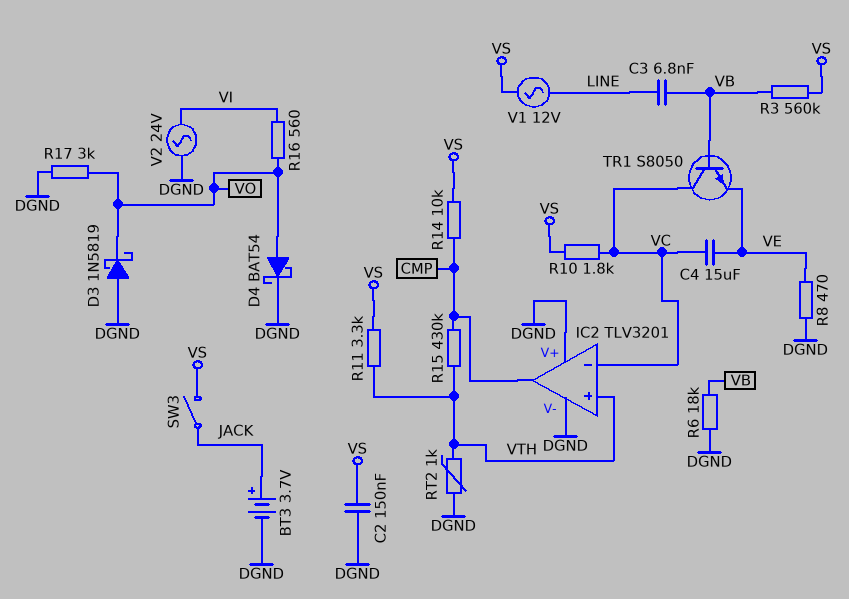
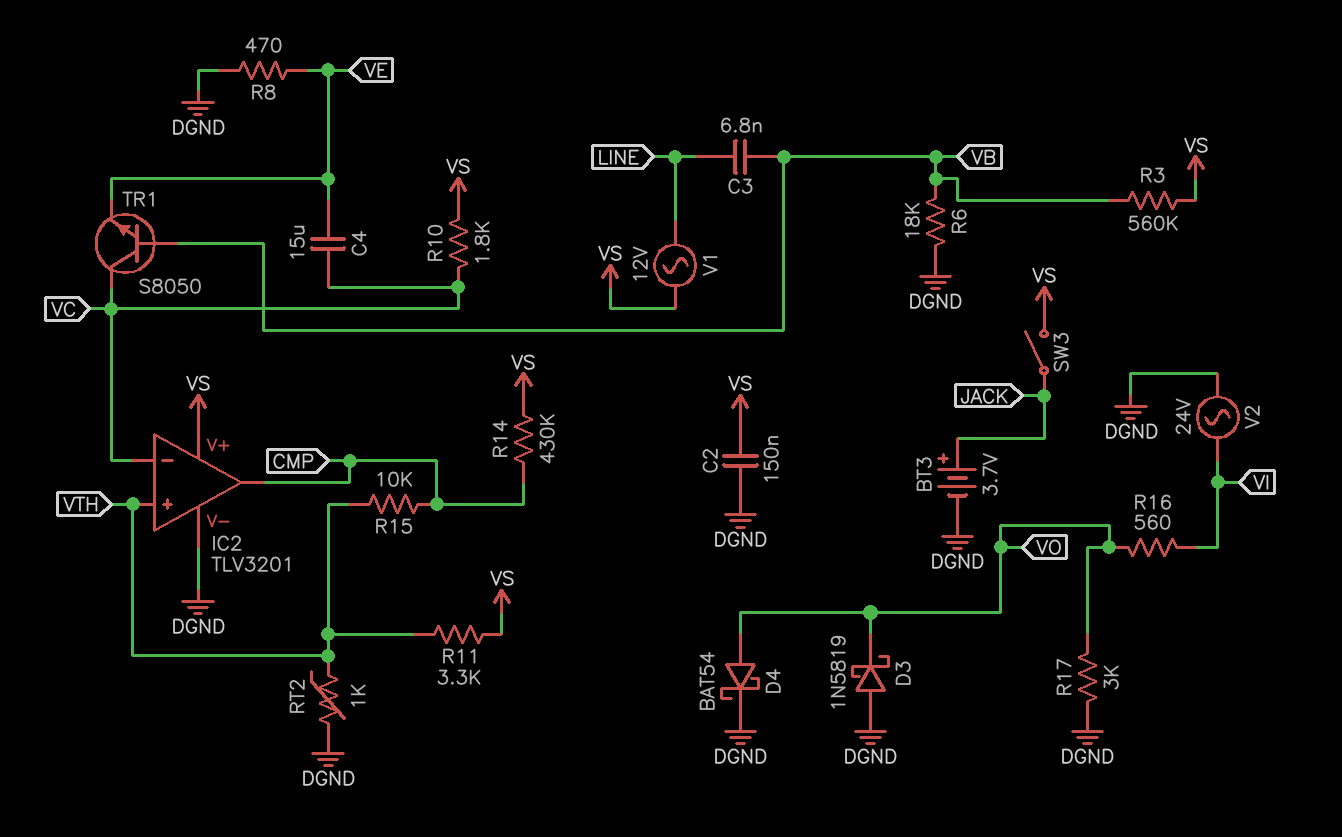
IC2 pin V+: DGND -> VS
R14: 10k (CMP, VS) -> 430k (CMP, VS)
R15: 430k (CMP, VTH) -> 10k (CMP, VTH)

